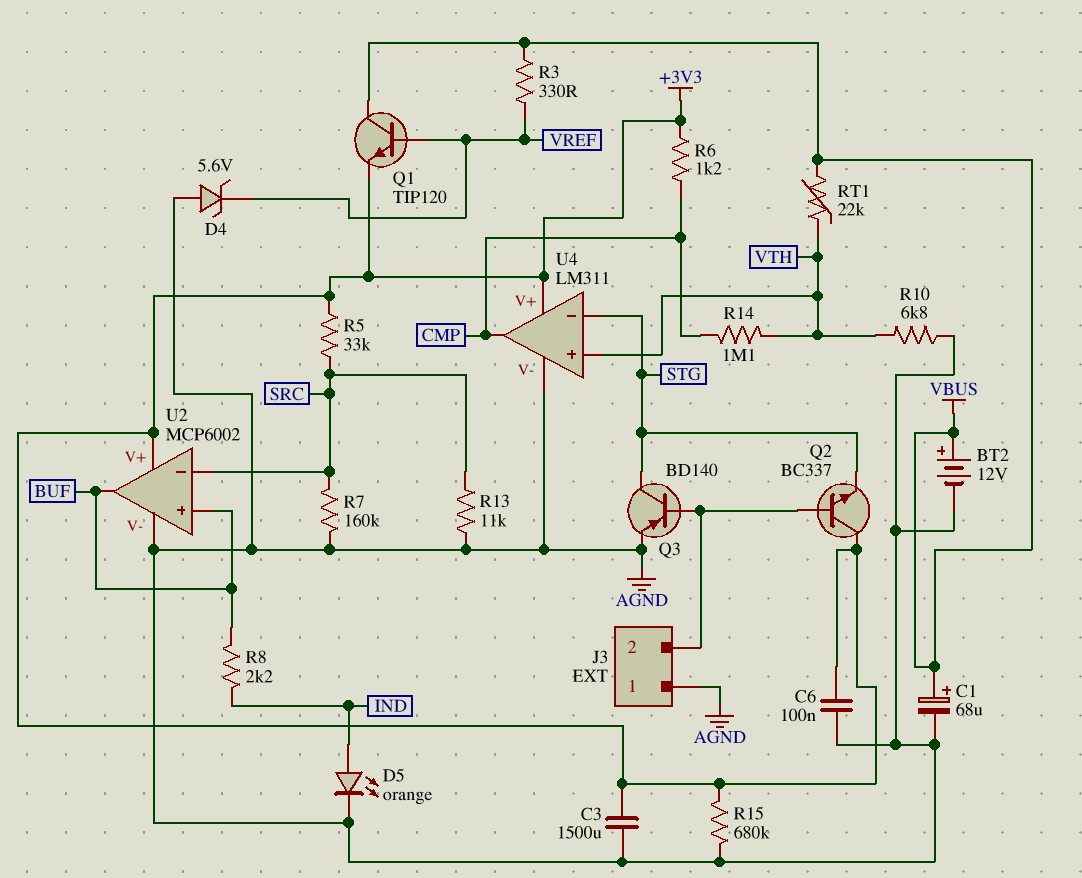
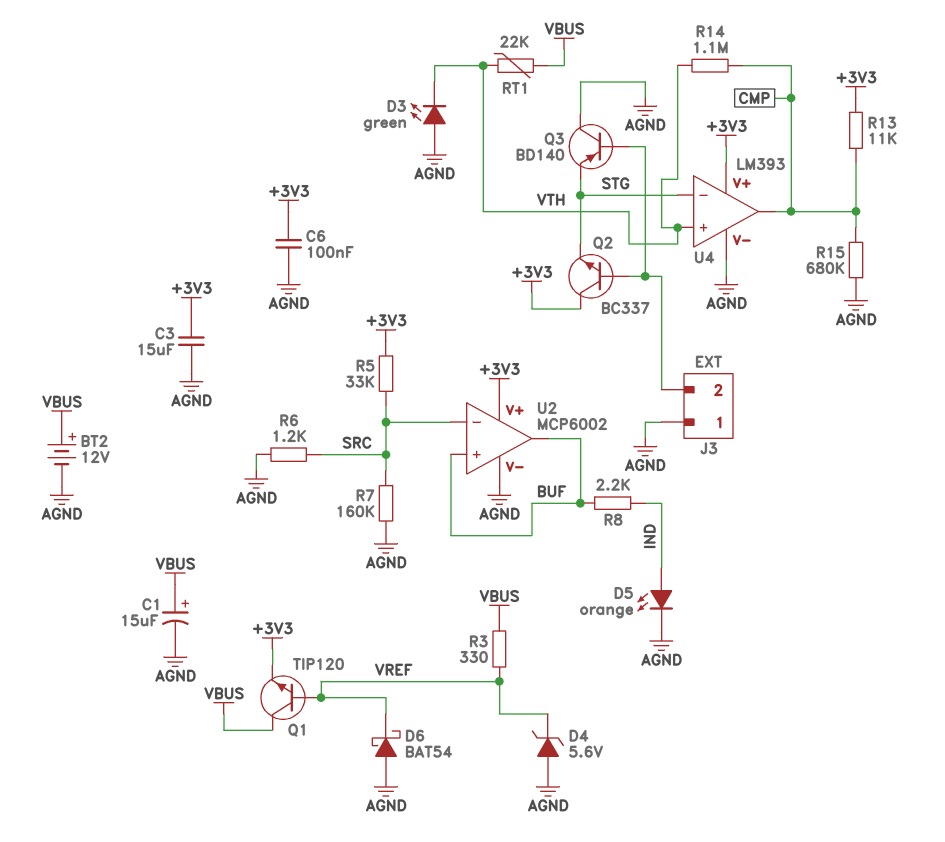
C1: 68uF (plus VBUS, minus AGND) -> 15uF (plus VBUS, minus AGND)
C3: 1500uF (+3V3, AGND) -> 15uF (+3V3, AGND)
D3: none -> LED green (A AGND, K VTH)
D6: none -> schottky BAT54 (A AGND, K VREF)
Q3: PNP BD140 (B J3/2, C STG, E AGND) -> PNP BD140 (B J3/2, C AGND, E STG)
R6: 1.2k (+3V3, CMP) -> 1.2k (AGND, SRC)
R10: 6.8k (AGND, VTH) -> none
R13: 11k (AGND, SRC) -> 11k (+3V3, CMP)
R15: 680k (+3V3, AGND) -> 680k (AGND, CMP)
U4: LM311 -> LM393

